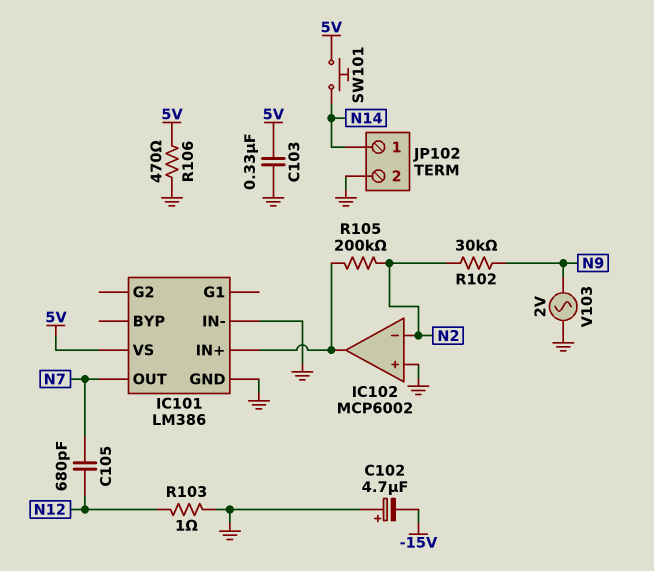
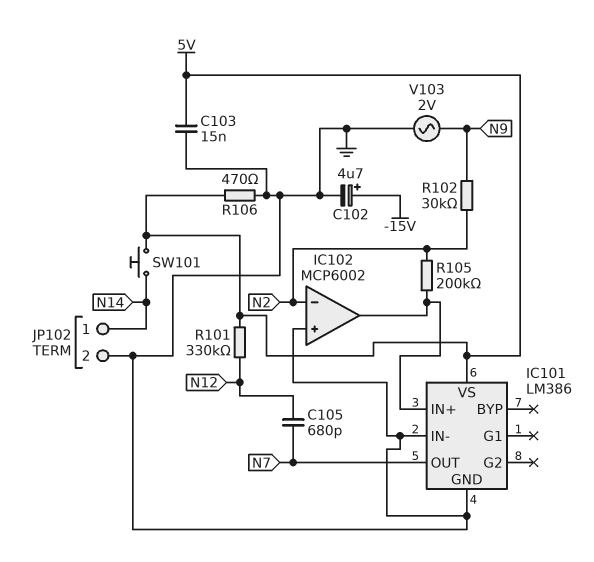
C102: 4.7uF (plus GND, minus -15V) -> 4.7uF (plus -15V, minus GND)
C103: 330nF (5V, GND) -> 15nF (5V, GND)
R101: none -> 330k (5V, N12)
R103: 1 (GND, N12) -> none

